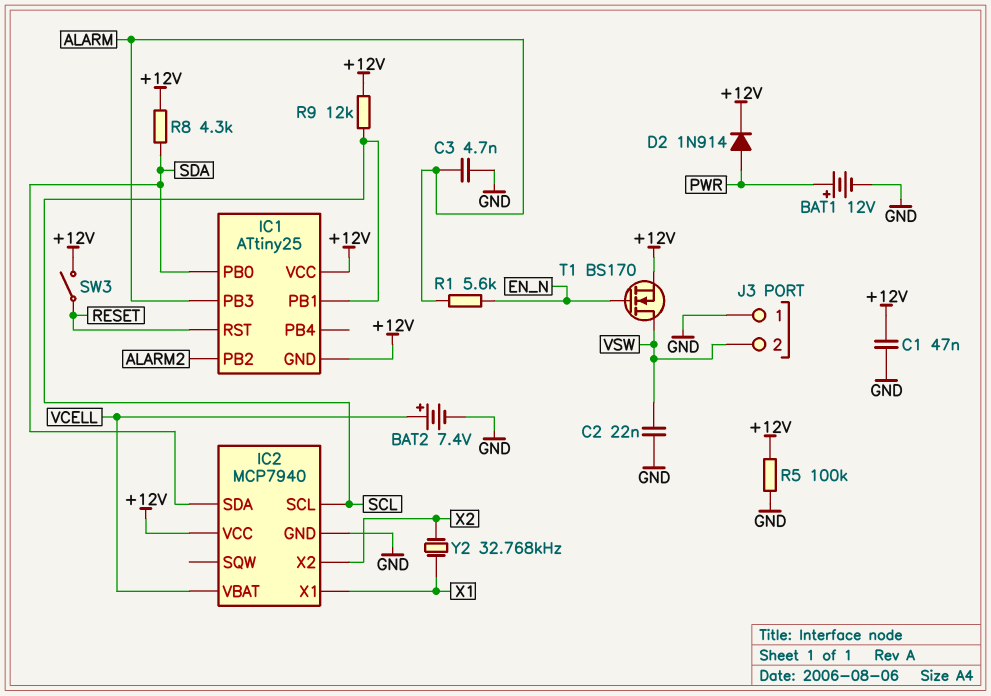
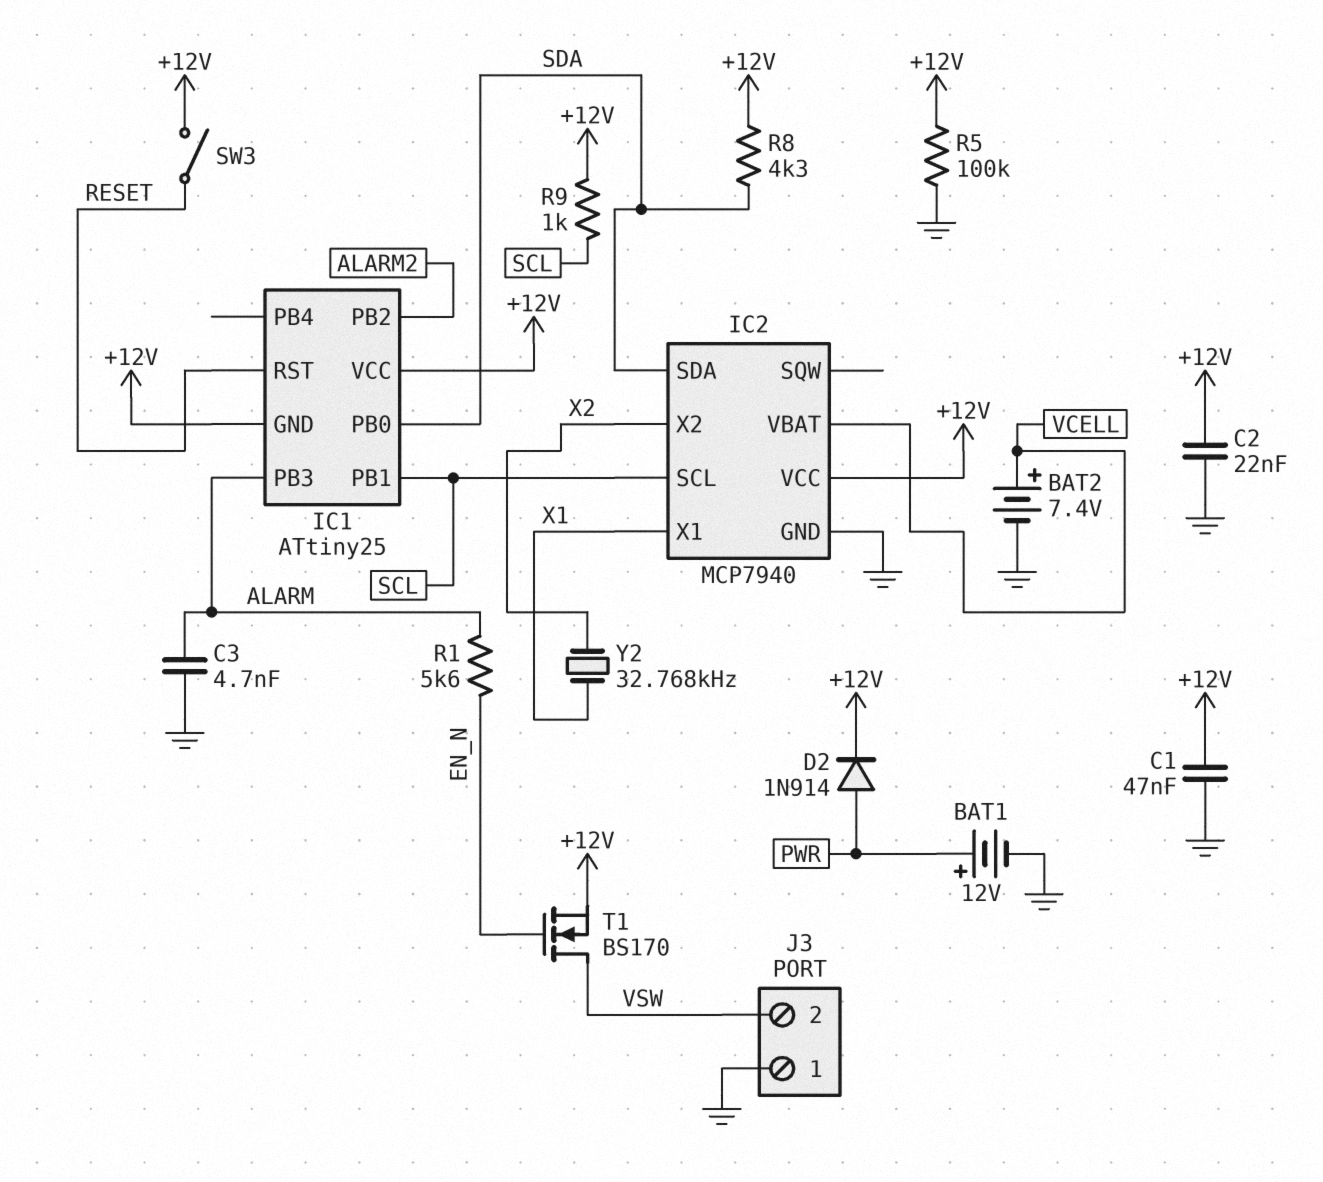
C2: 22nF (GND, VSW) -> 22nF (+12V, GND)
R9: 12k (+12V, SCL) -> 1k (+12V, SCL)

